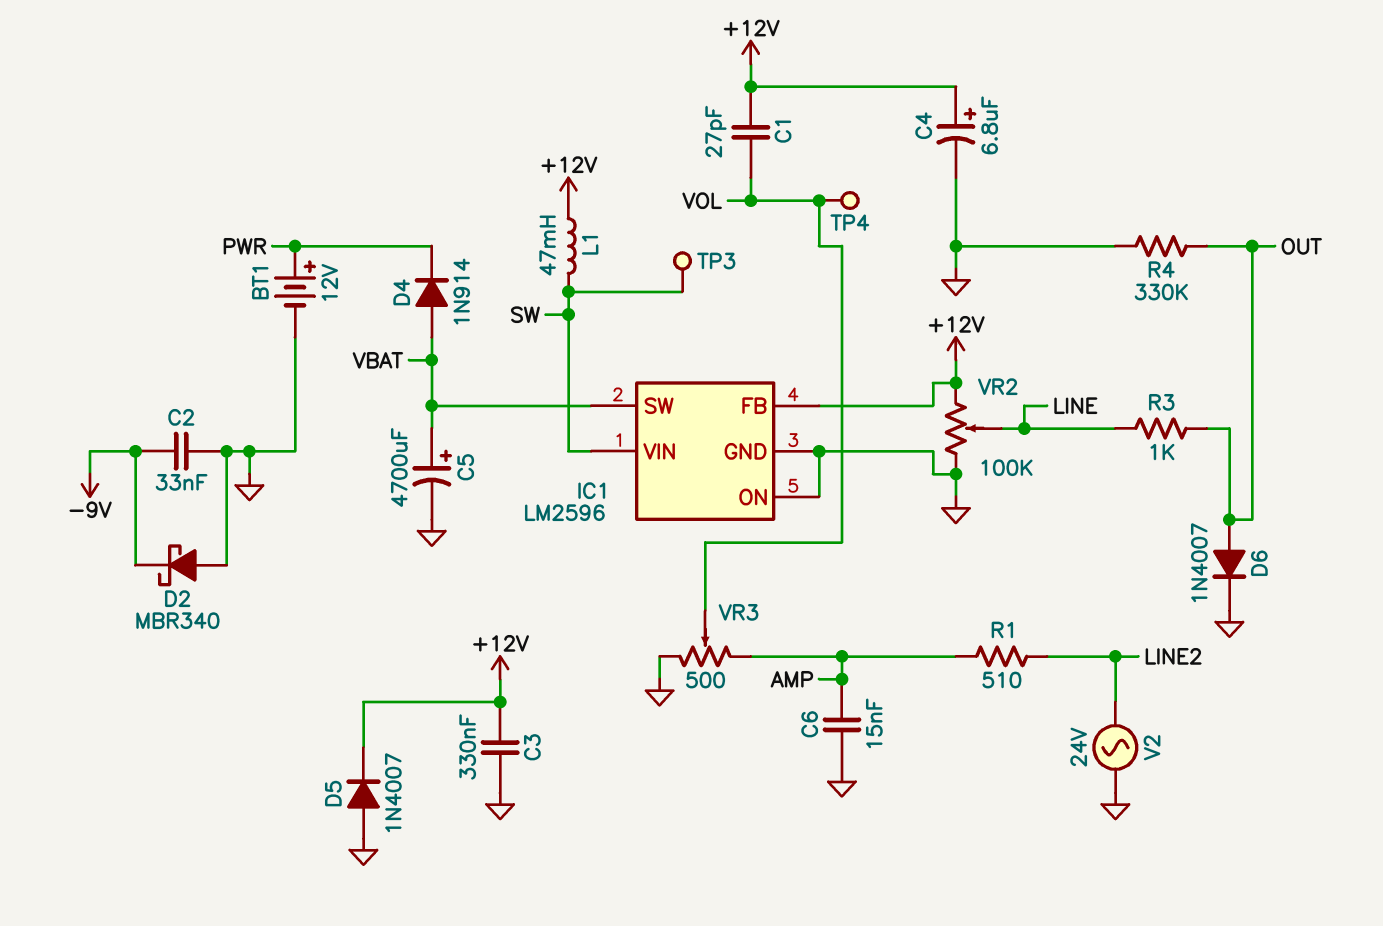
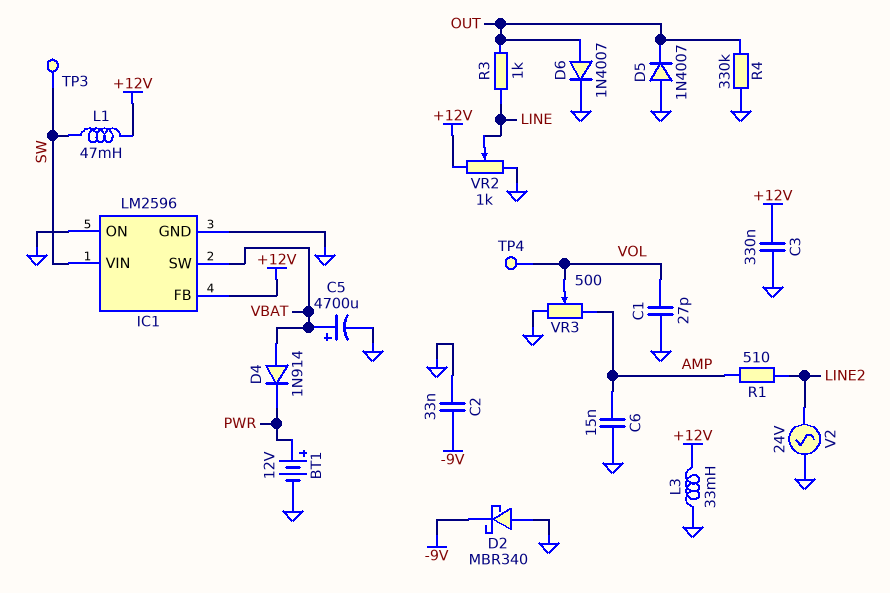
C1: 27pF (+12V, VOL) -> 27pF (GND, VOL)
C4: 6.8uF (plus +12V, minus GND) -> none
D5: diode 1N4007 (A GND, K +12V) -> diode 1N4007 (A GND, K OUT)
L3: none -> 33mH (+12V, GND)
VR2: 100k (+12V, GND, wiper LINE) -> 1k (+12V, GND, wiper LINE)

